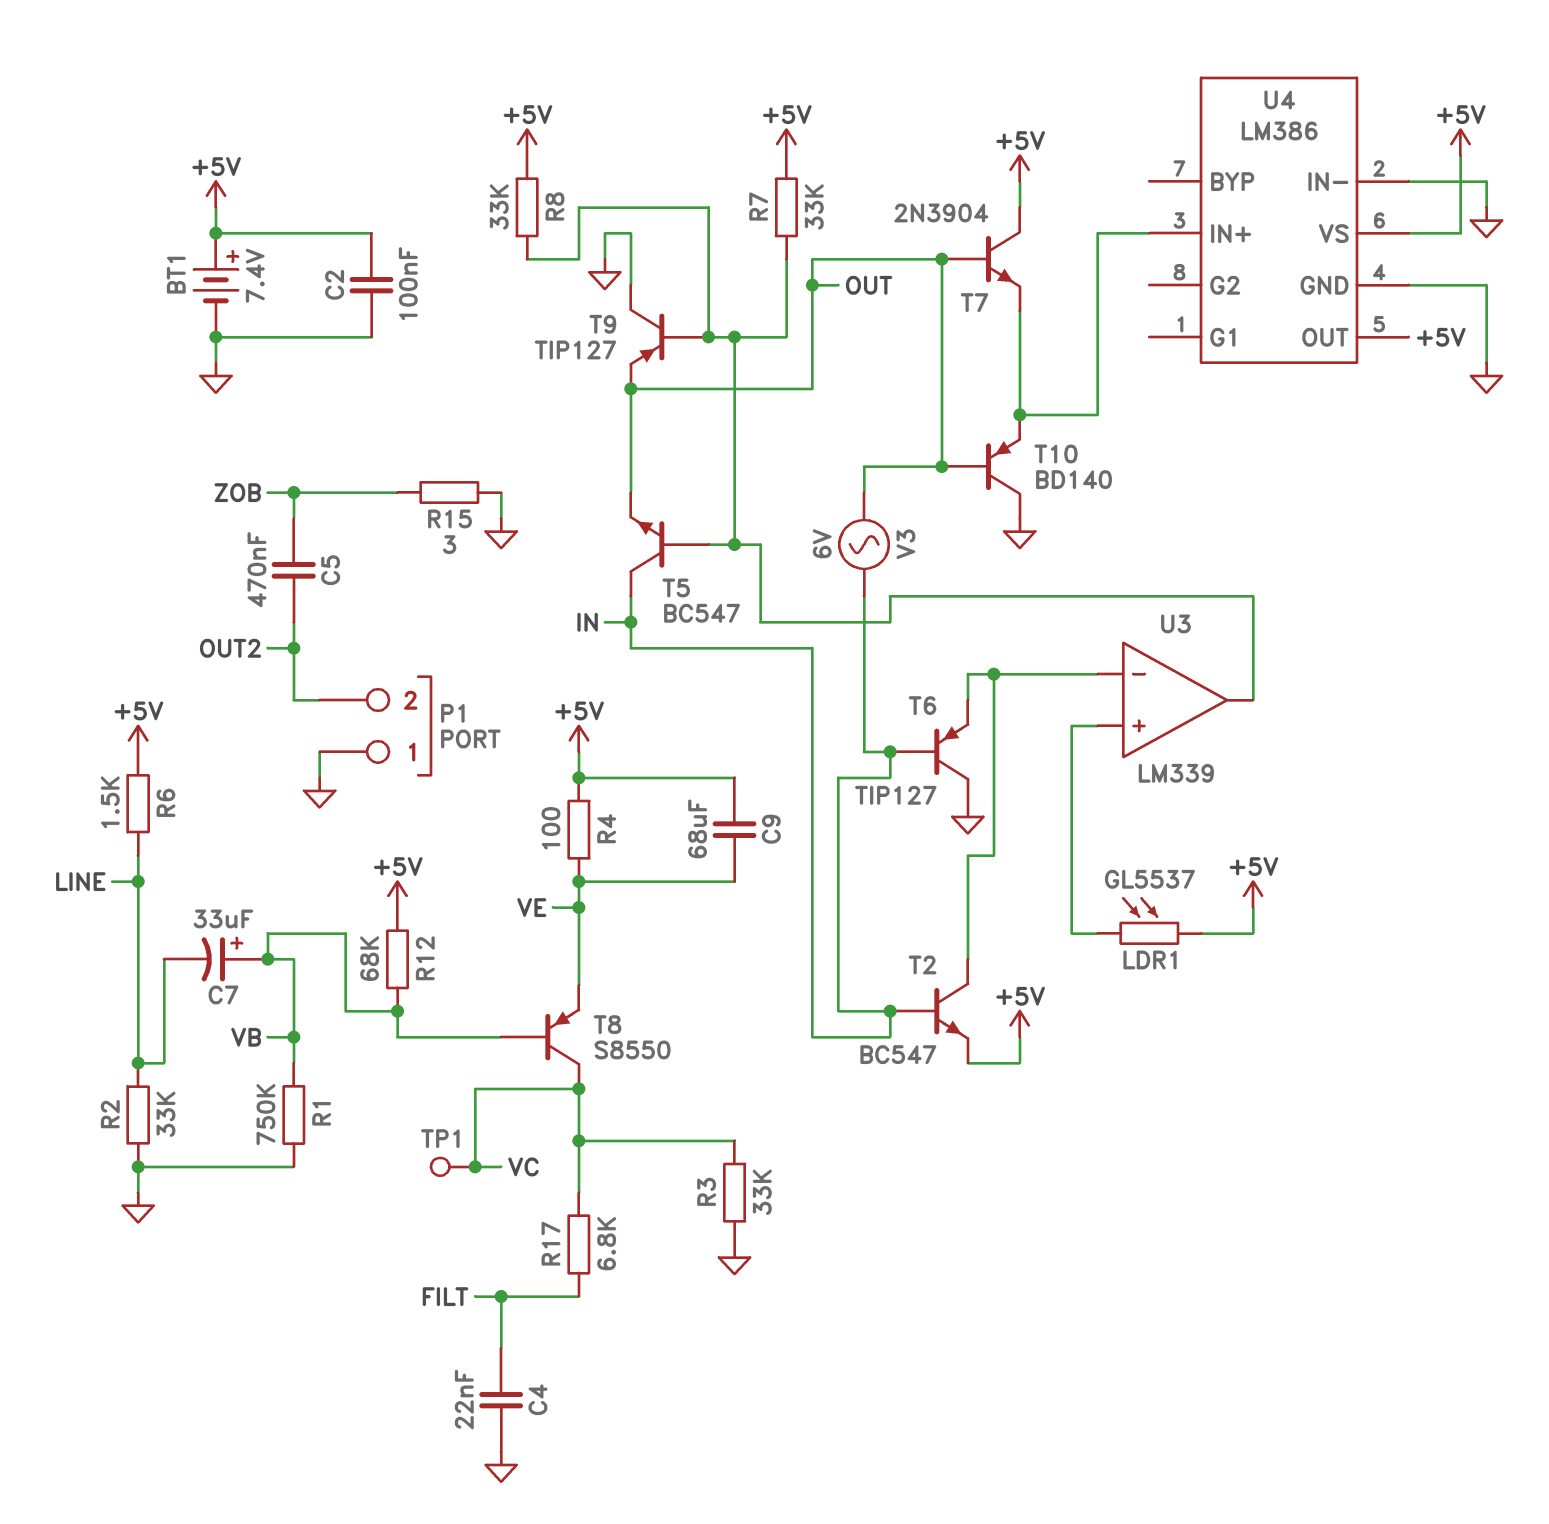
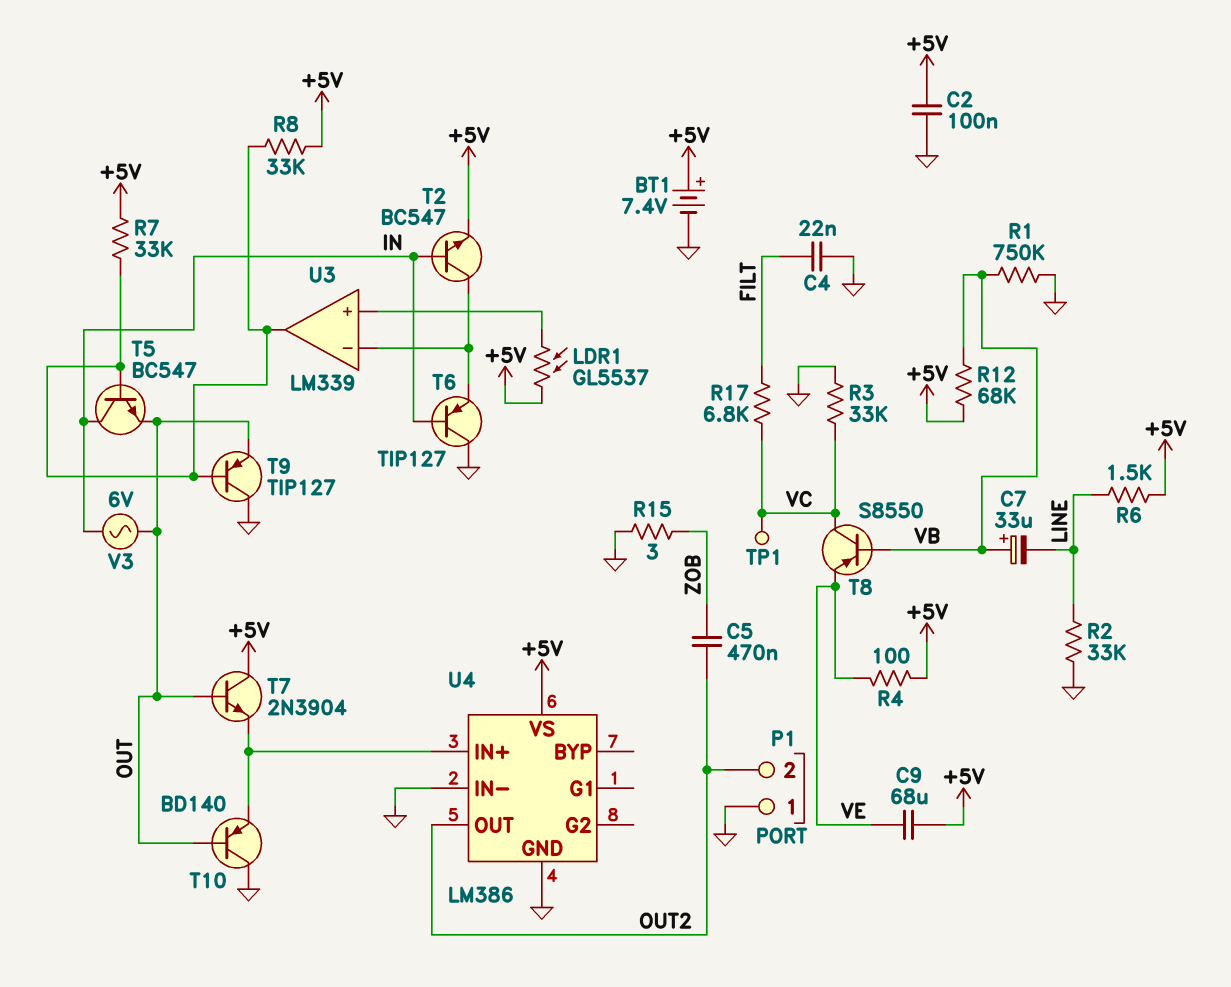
U4 pin OUT: +5V -> OUT2

